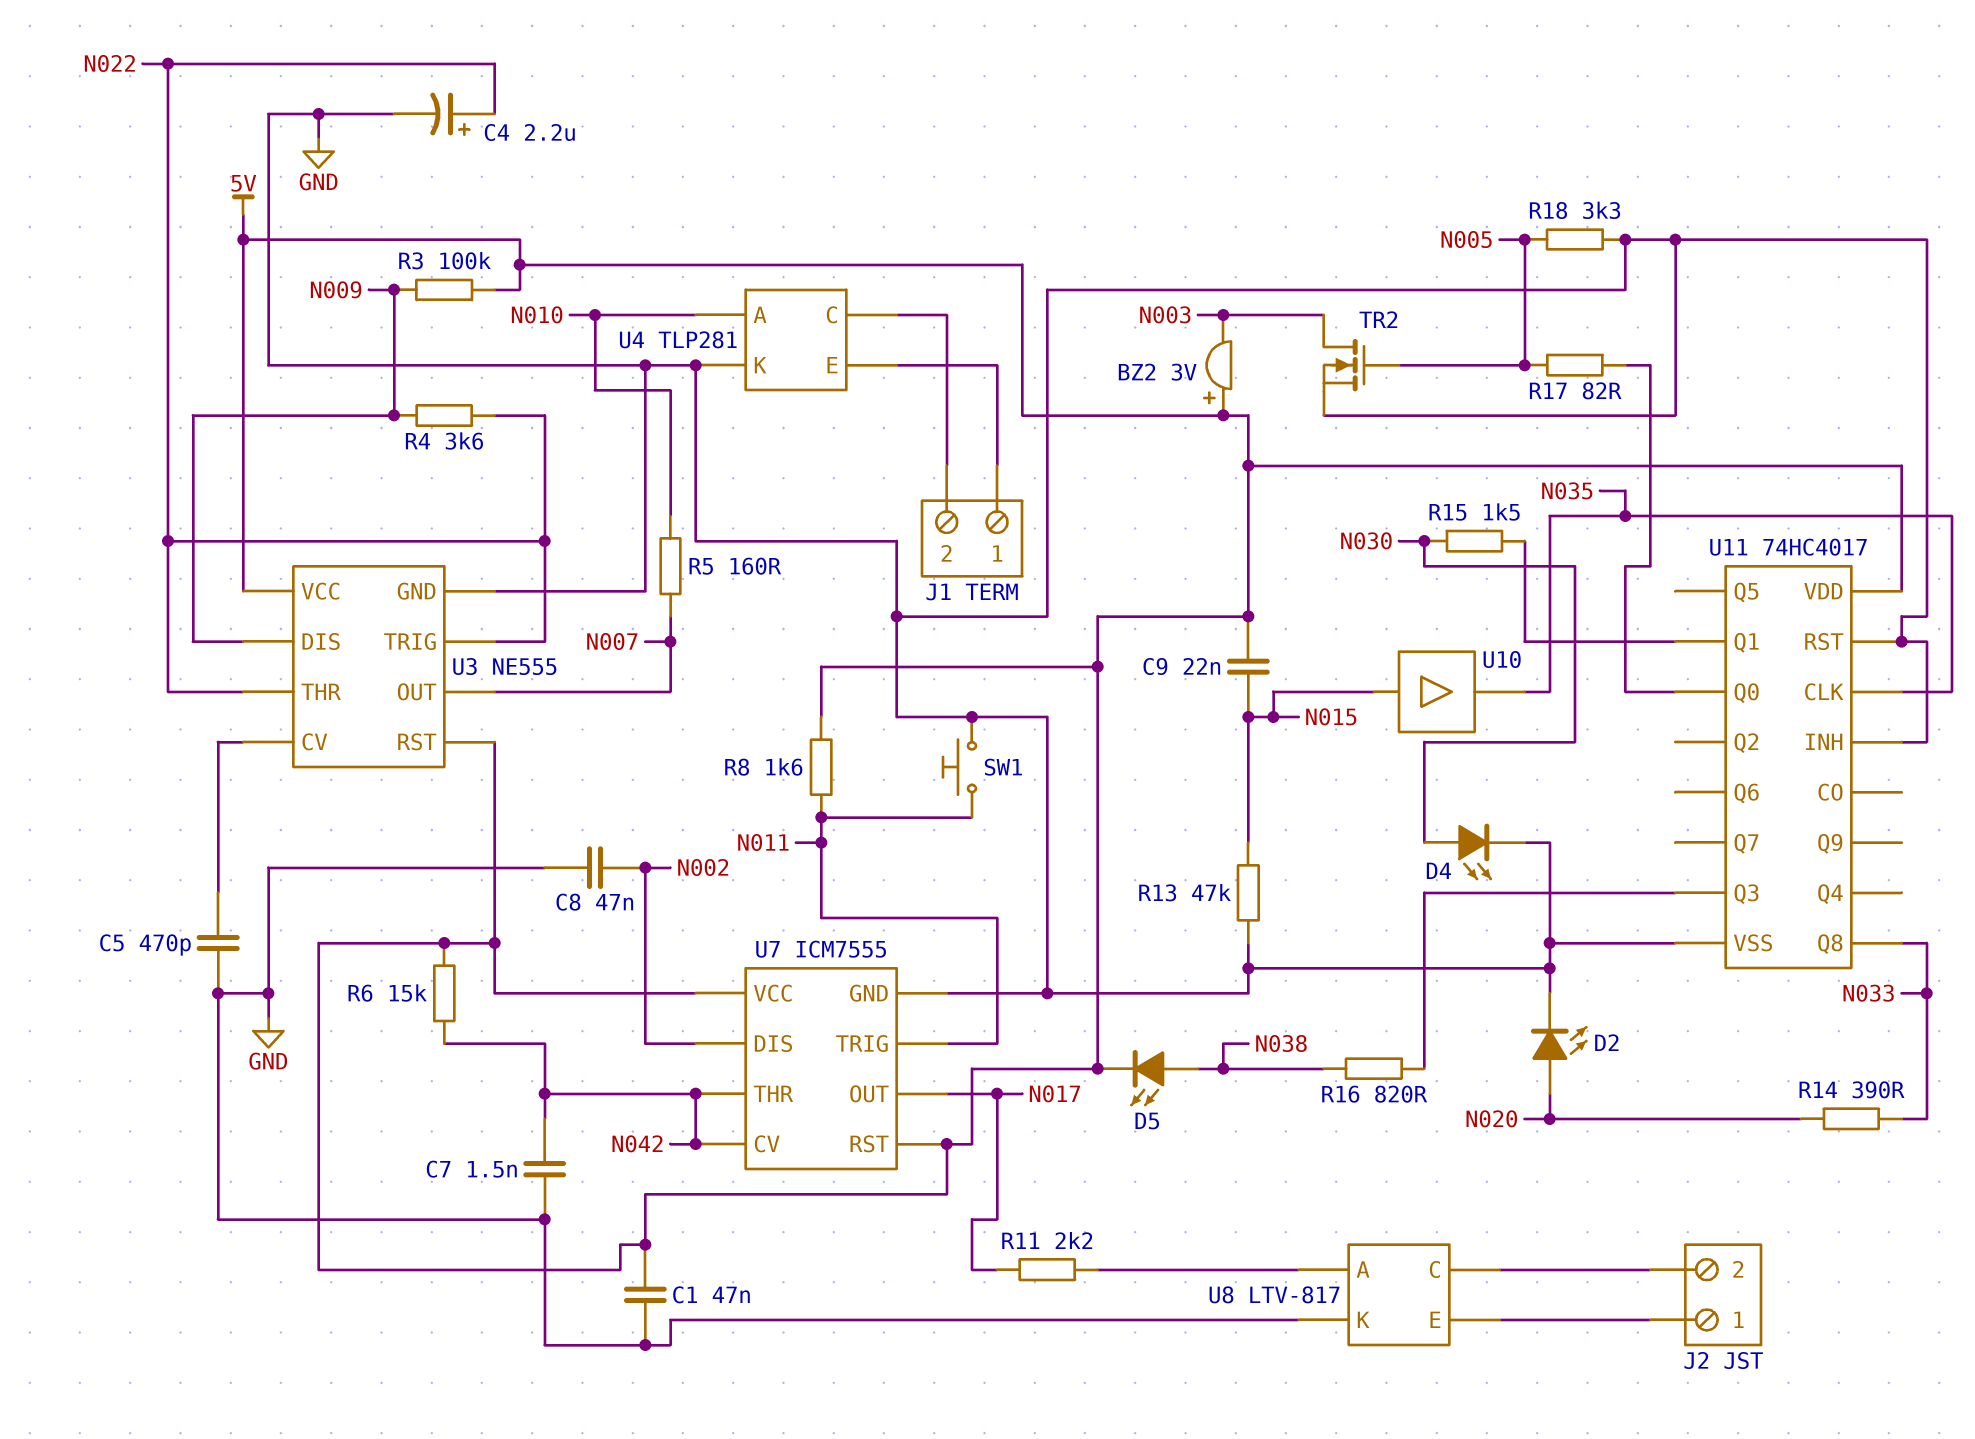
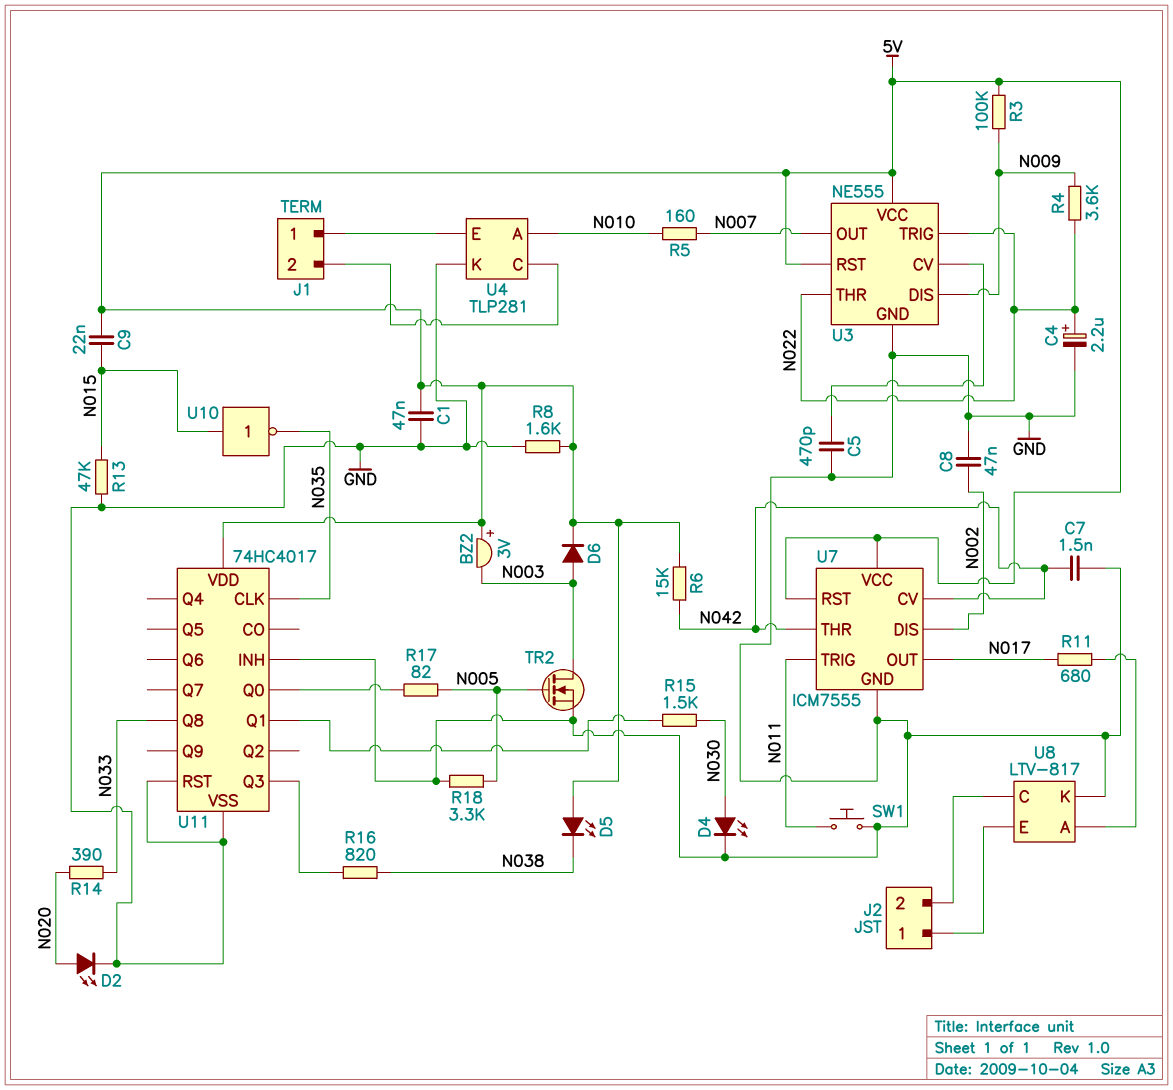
D5: LED (A N038, K 5V) -> LED (A 5V, K N038)
D6: none -> diode (A N003, K 5V)
R8: 1.6k (5V, N011) -> 1.6k (5V, GND)
R11: 2.2k (N017, U8/A) -> 680 (N017, U8/A)
U10: buffer (in N015, out N035) -> NOT (in N015, out N035)

